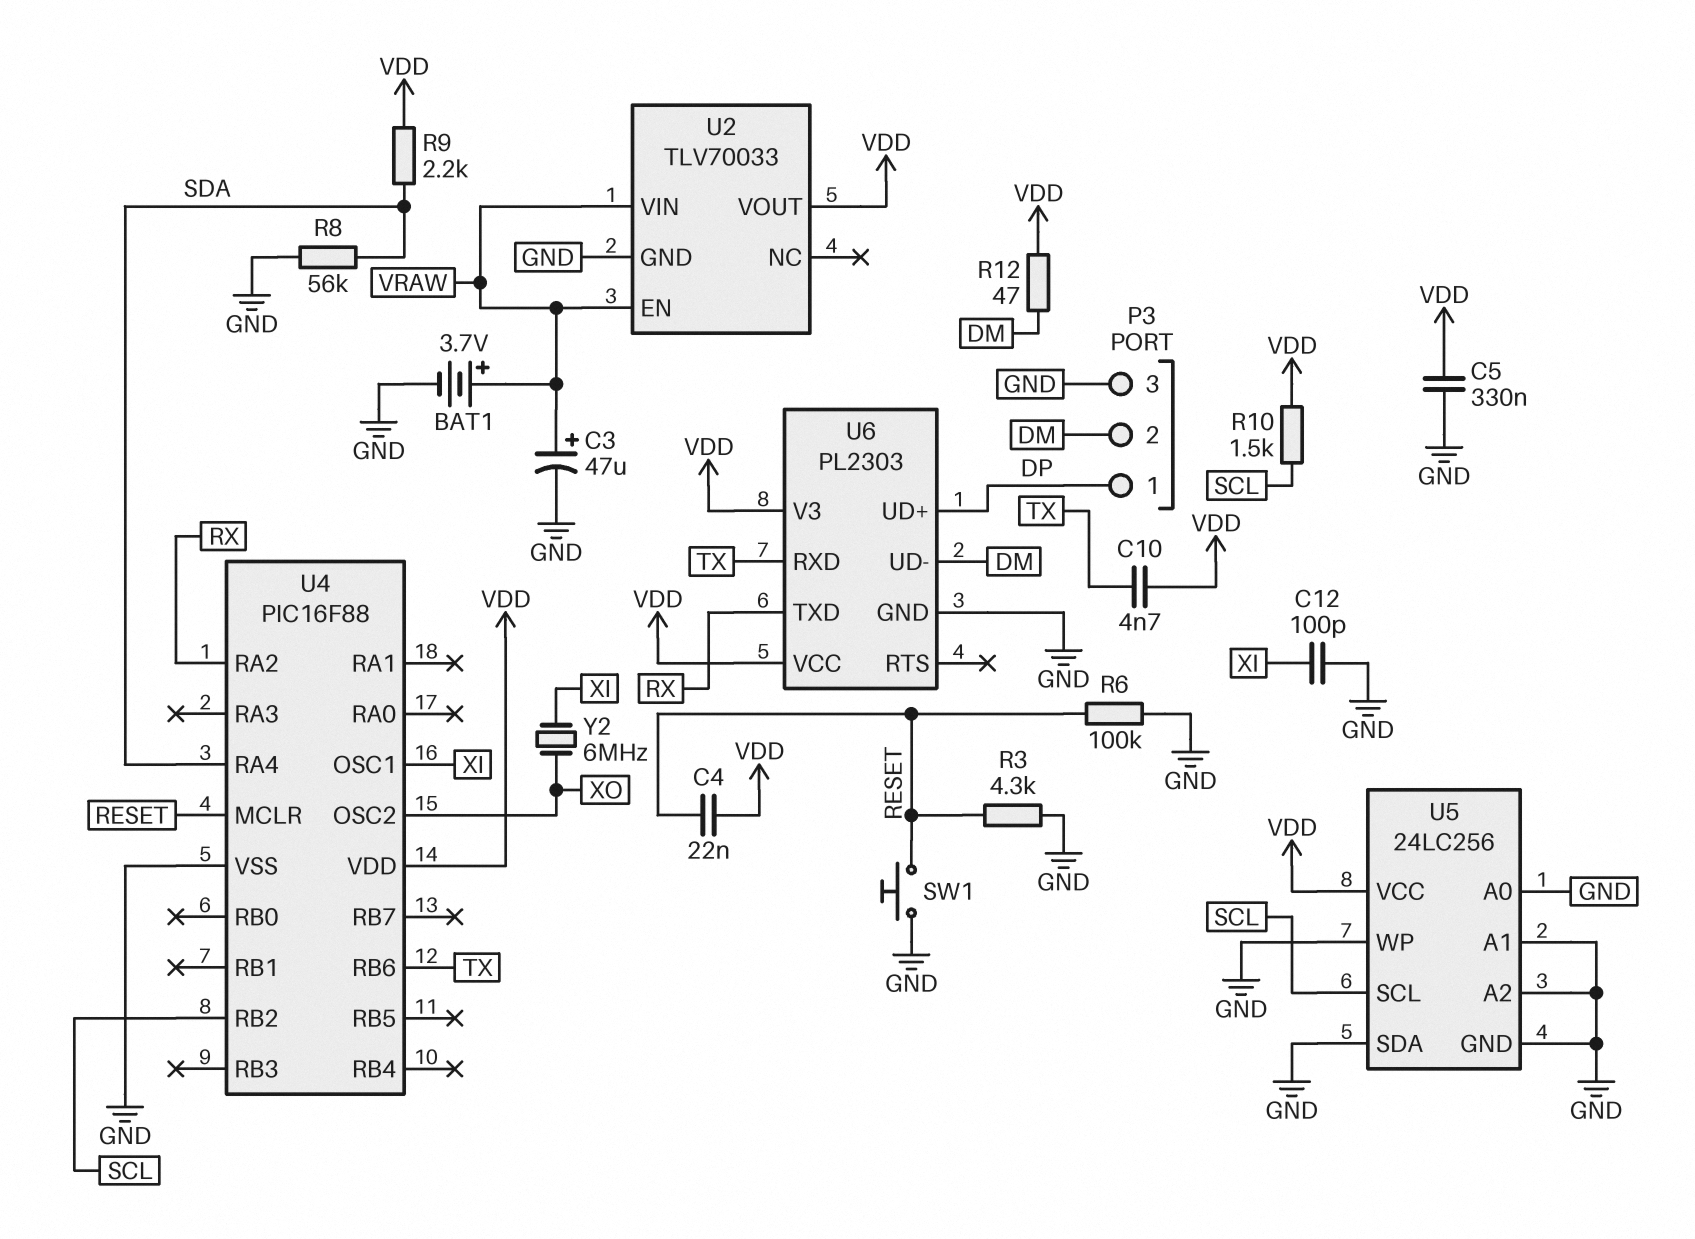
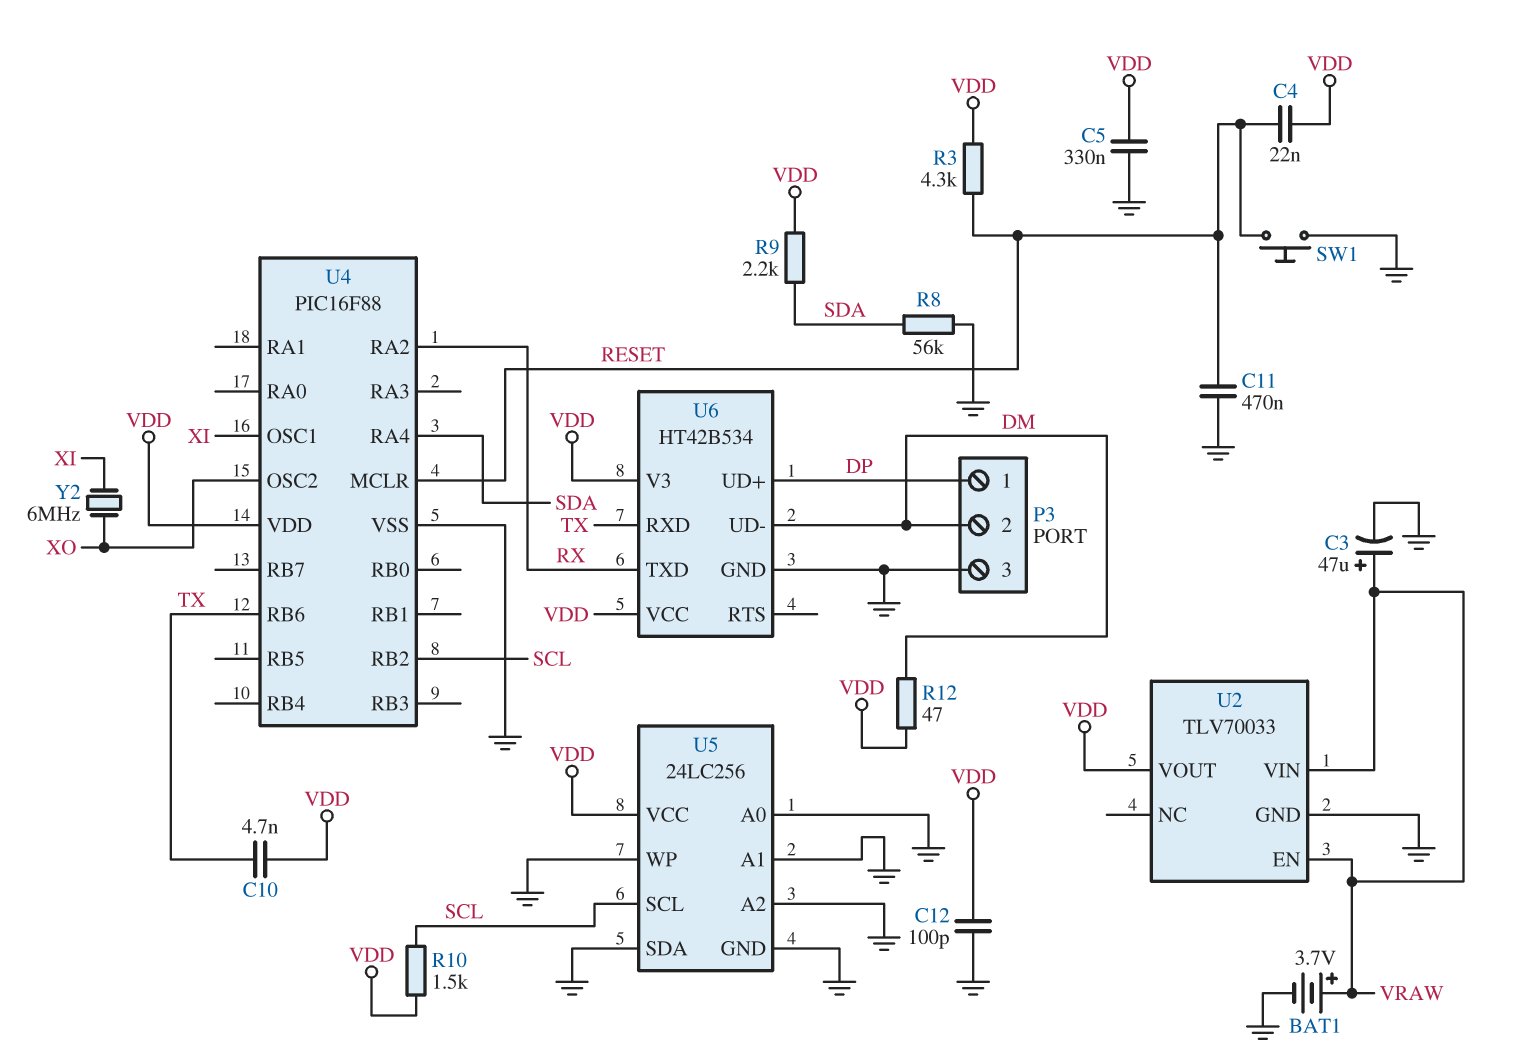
C11: none -> 470nF (GND, RESET)
C12: 100pF (GND, XI) -> 100pF (GND, VDD)
R3: 4.3k (GND, RESET) -> 4.3k (RESET, VDD)
R6: 100k (GND, RESET) -> none
U6: PL2303 -> HT42B534

